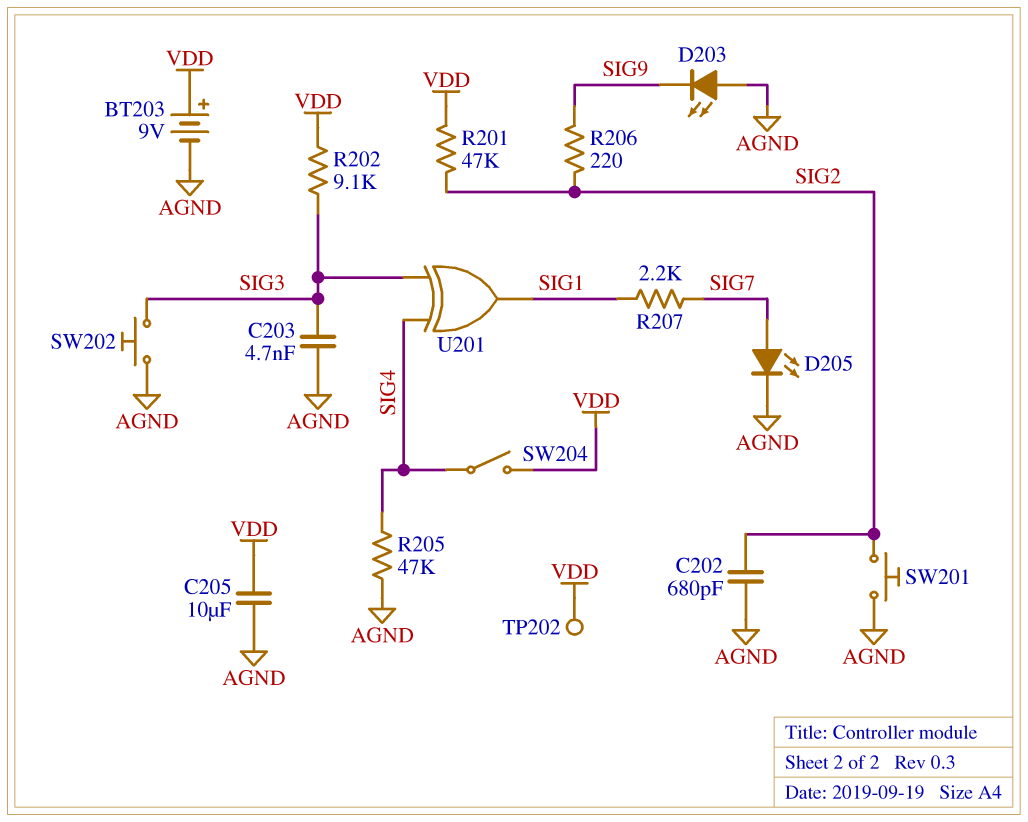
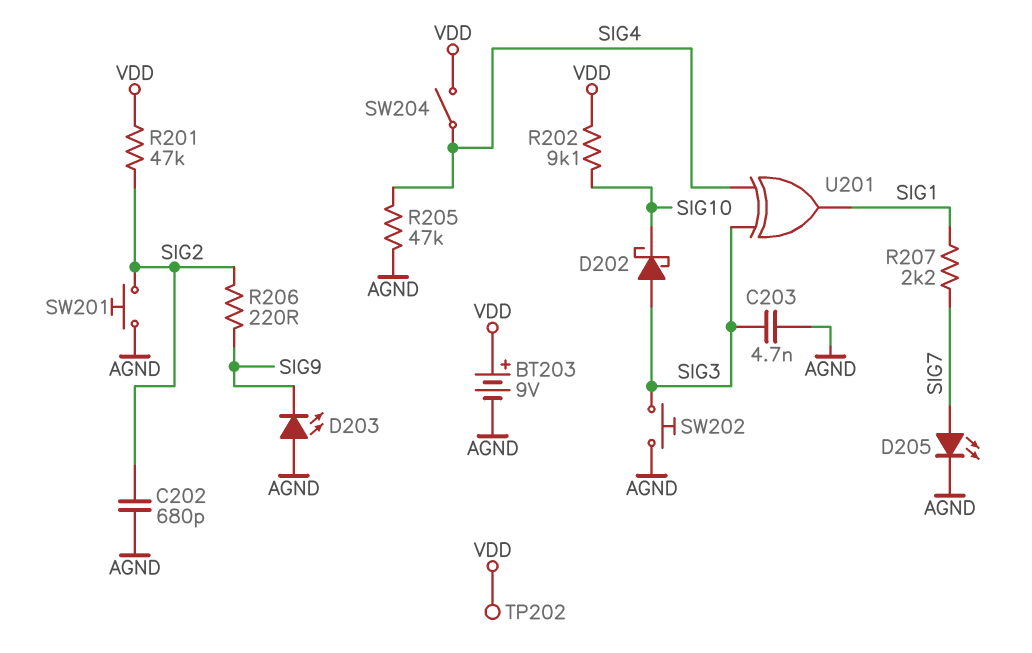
C205: 10uF (AGND, VDD) -> none
D202: none -> schottky (A SIG3, K SIG10)
R202: 9.1k (SIG3, VDD) -> 9.1k (SIG10, VDD)

